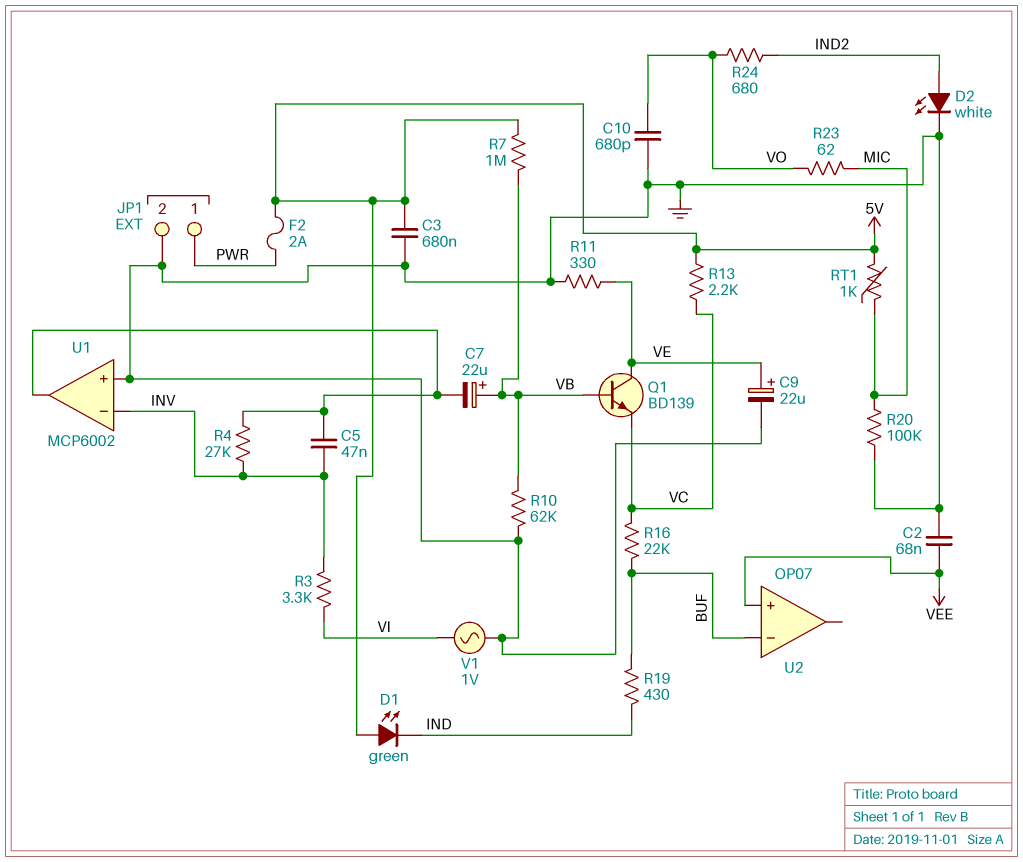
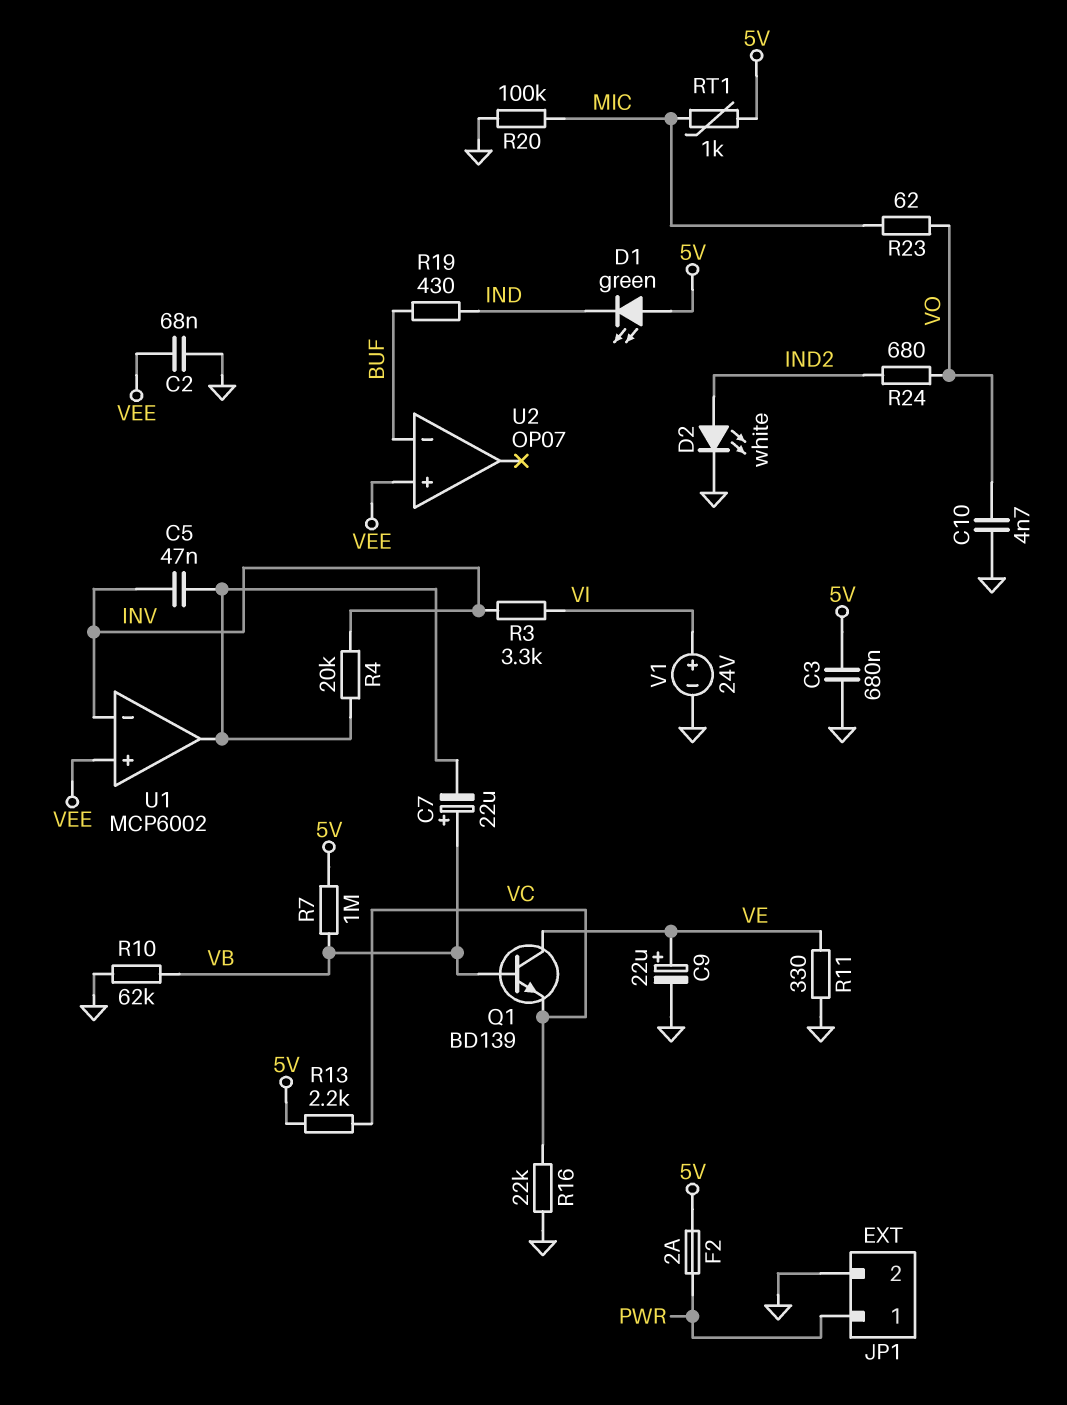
C10: 680pF (GND, VO) -> 4.7nF (GND, VO)
R4: 27k (INV, U1/out) -> 20k (INV, U1/out)
R16: 22k (BUF, VC) -> 22k (GND, VC)
U1 pin in+: GND -> VEE
V1: AC 1V (GND, VI) -> 24V (plus VI, minus GND)

